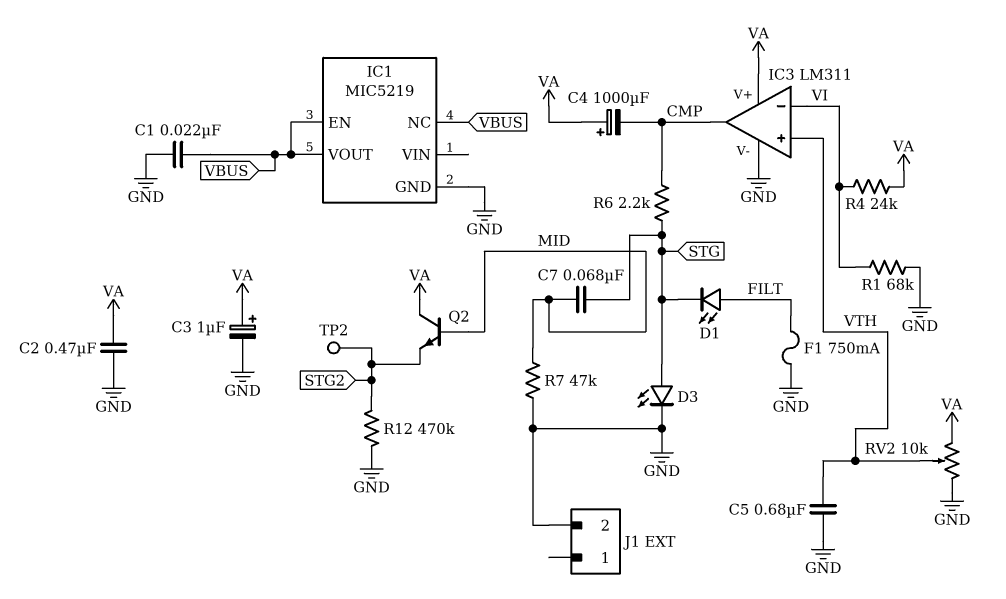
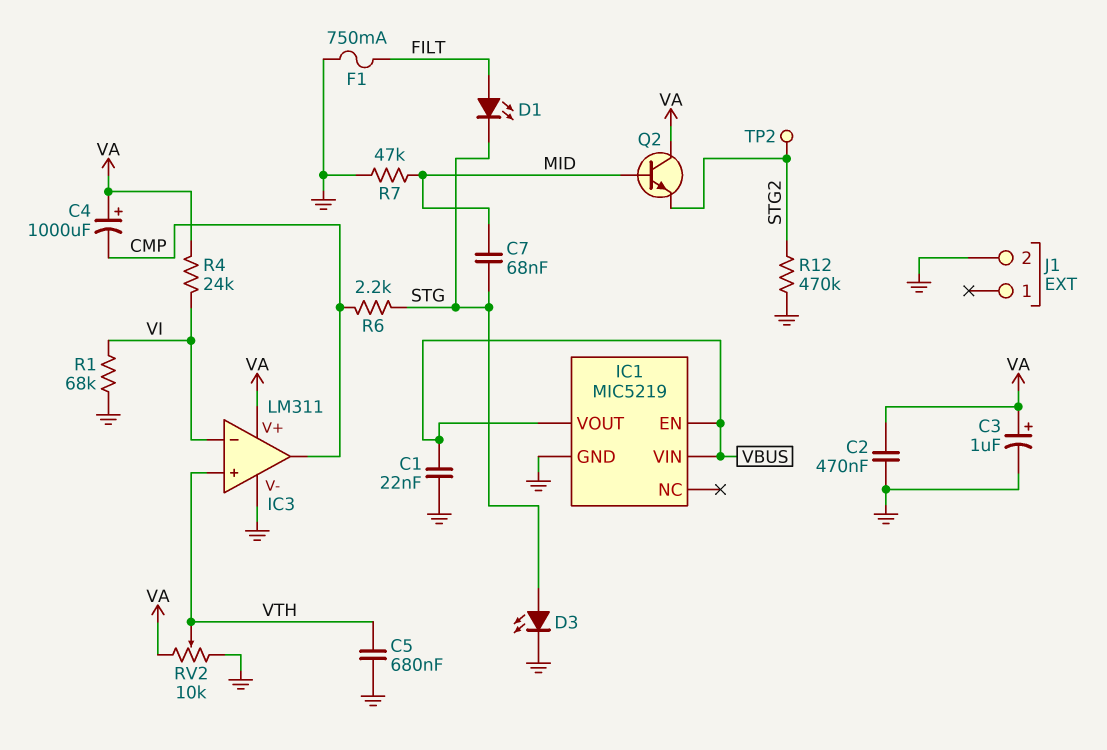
IC1 pin NC: VBUS -> none
IC1 pin VIN: none -> VBUS

